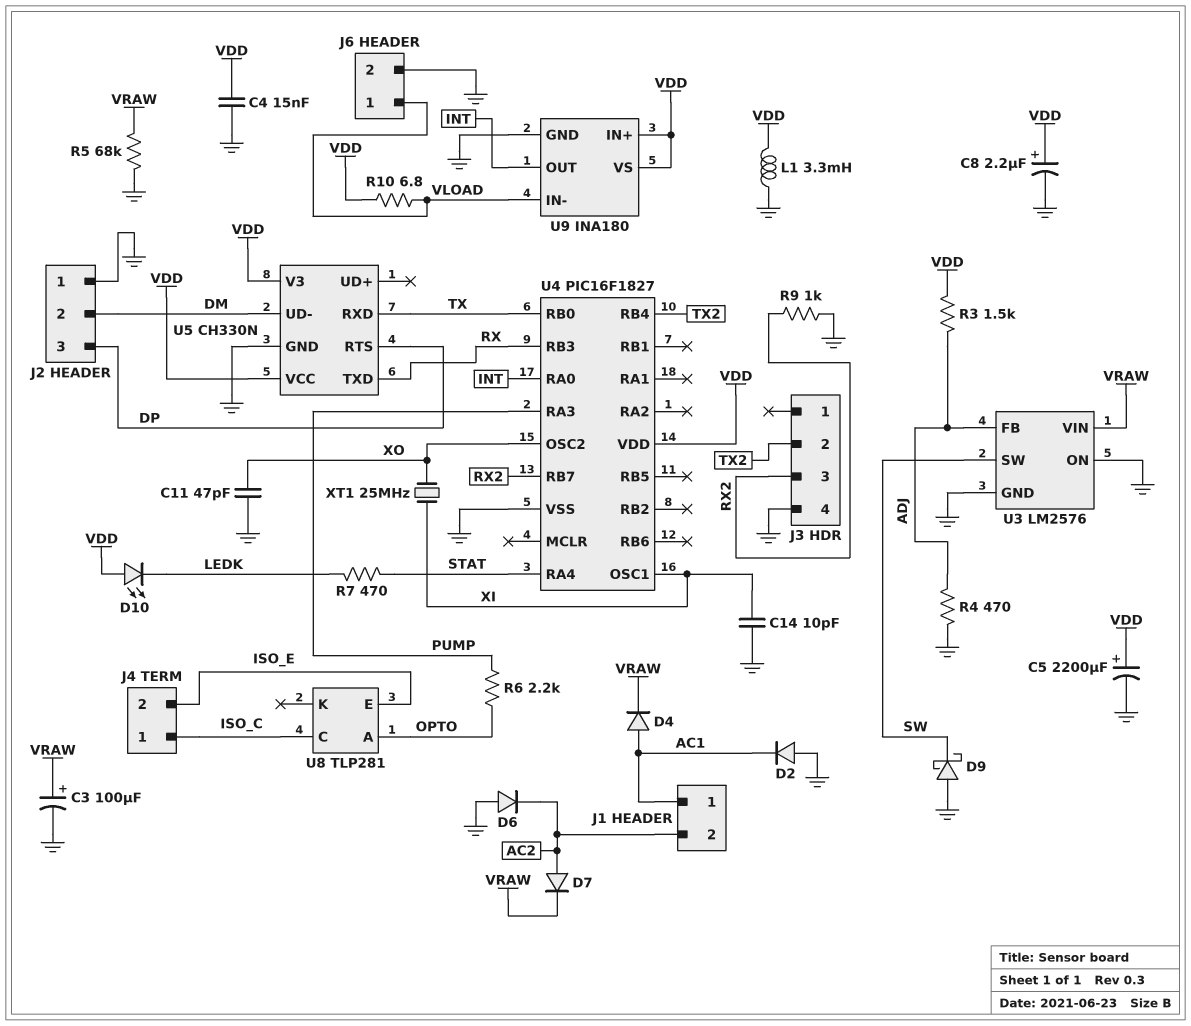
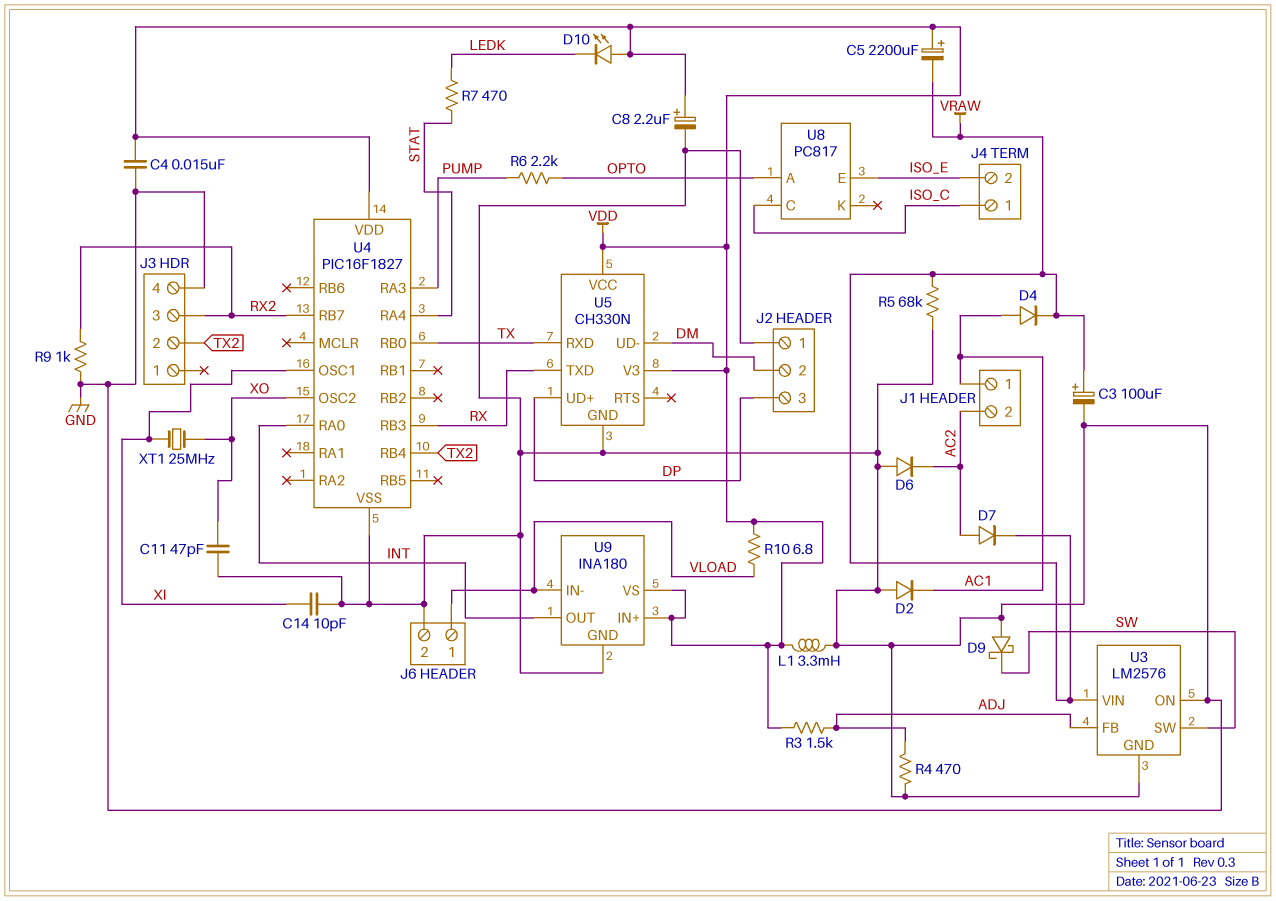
C5: 2200uF (plus VDD, minus GND) -> 2200uF (plus VDD, minus VRAW)
U5 pin RTS: DP -> none
U5 pin UD+: none -> DP
U8: TLP281 -> PC817

